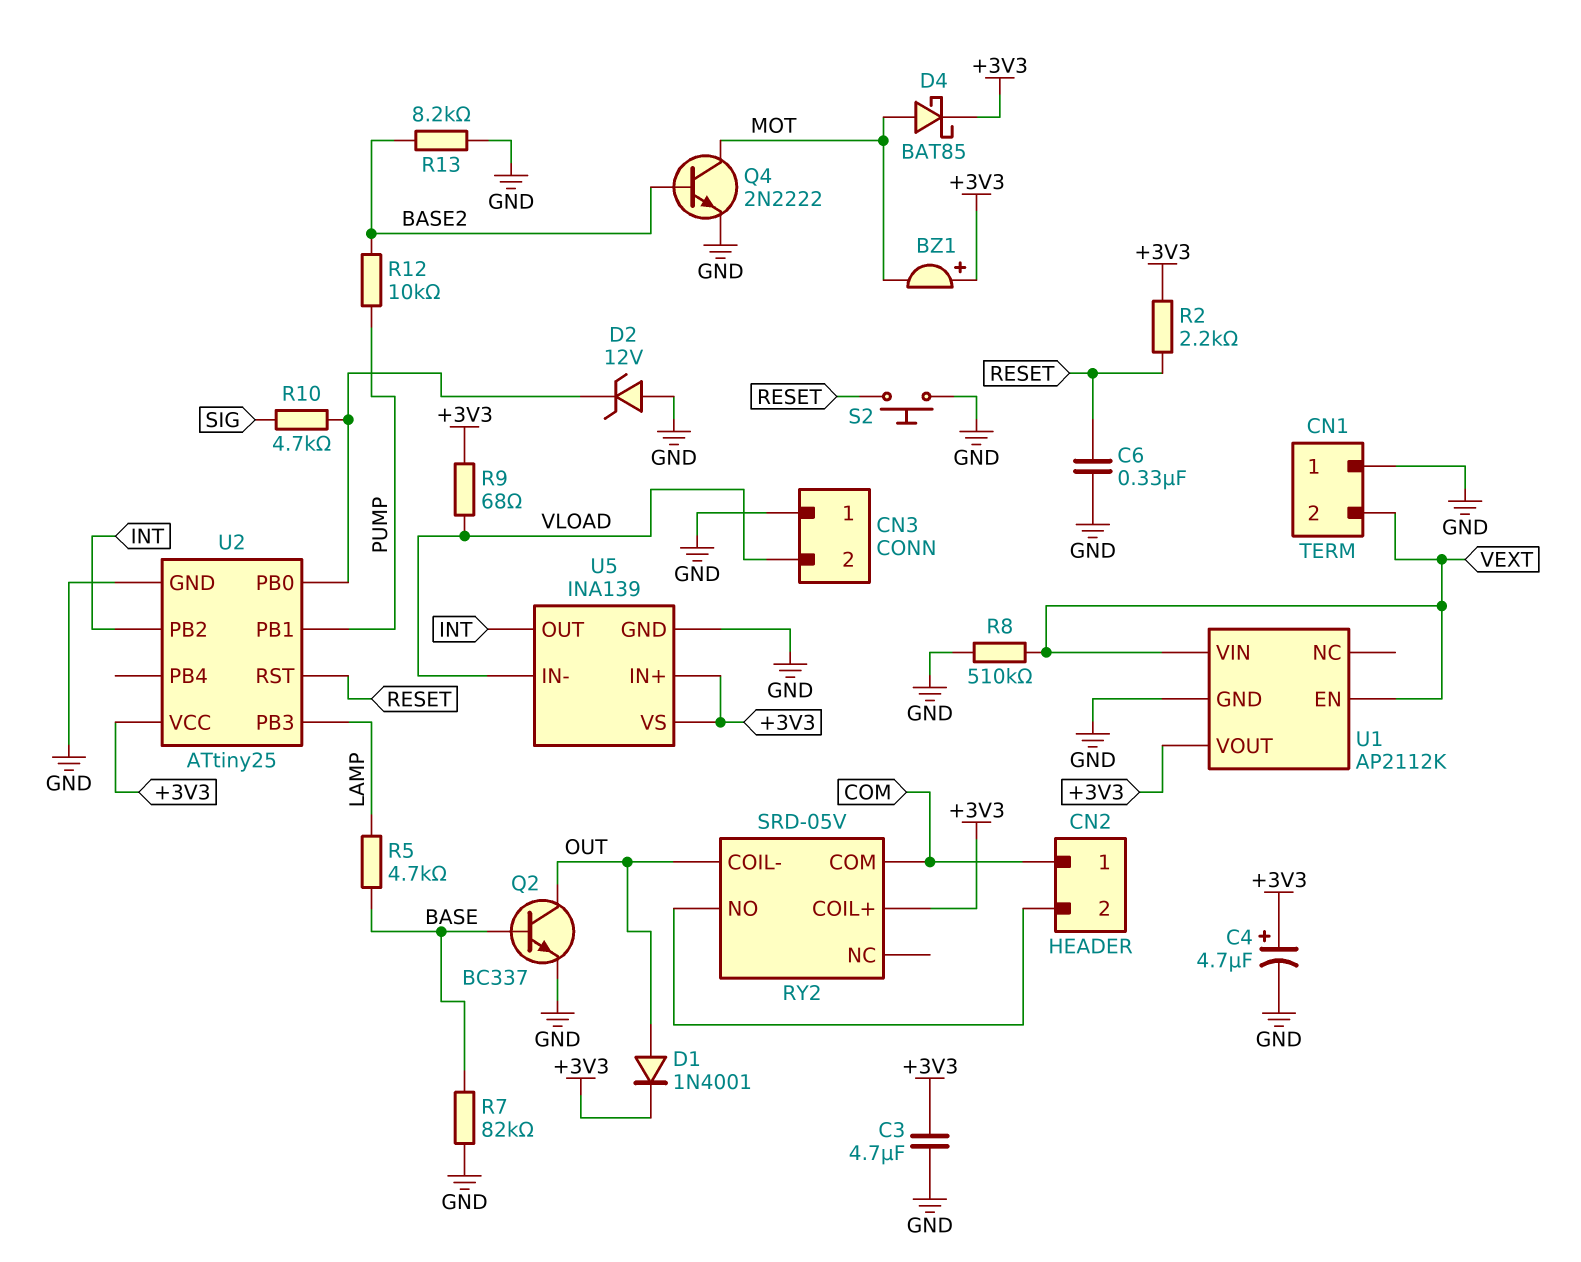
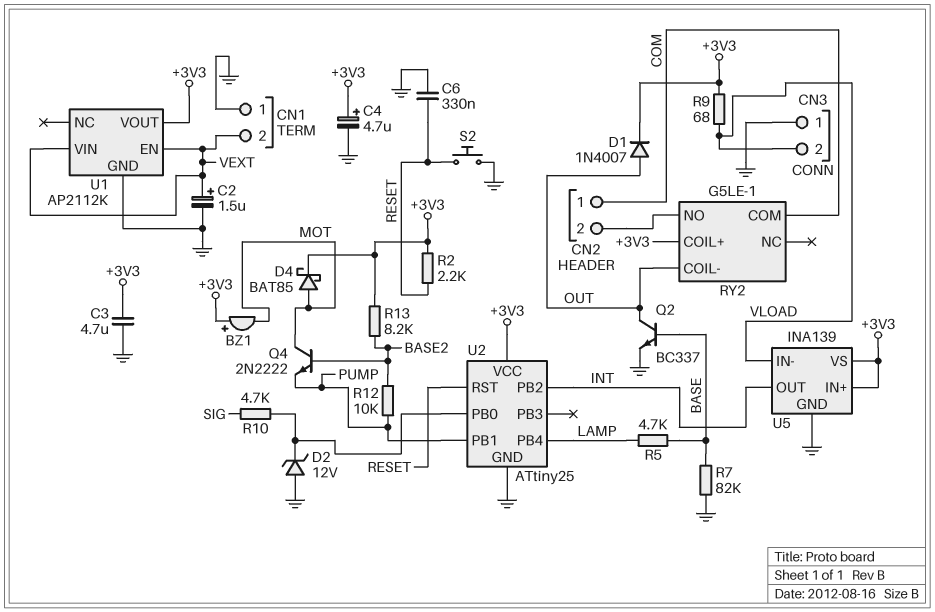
C2: none -> 1.5uF (plus VEXT, minus GND)
D1: diode 1N4001 (A OUT, K +3V3) -> diode 1N4007 (A OUT, K +3V3)
Q4: NPN 2N2222 (B BASE2, C MOT, E GND) -> NPN 2N2222 (B BASE2, C MOT, E PUMP)
R8: 510k (GND, VEXT) -> none
R13: 8.2k (BASE2, GND) -> 8.2k (+3V3, BASE2)
RY2: SRD-05V -> G5LE-1
U2 pin PB3: LAMP -> none
U2 pin PB4: none -> LAMP

